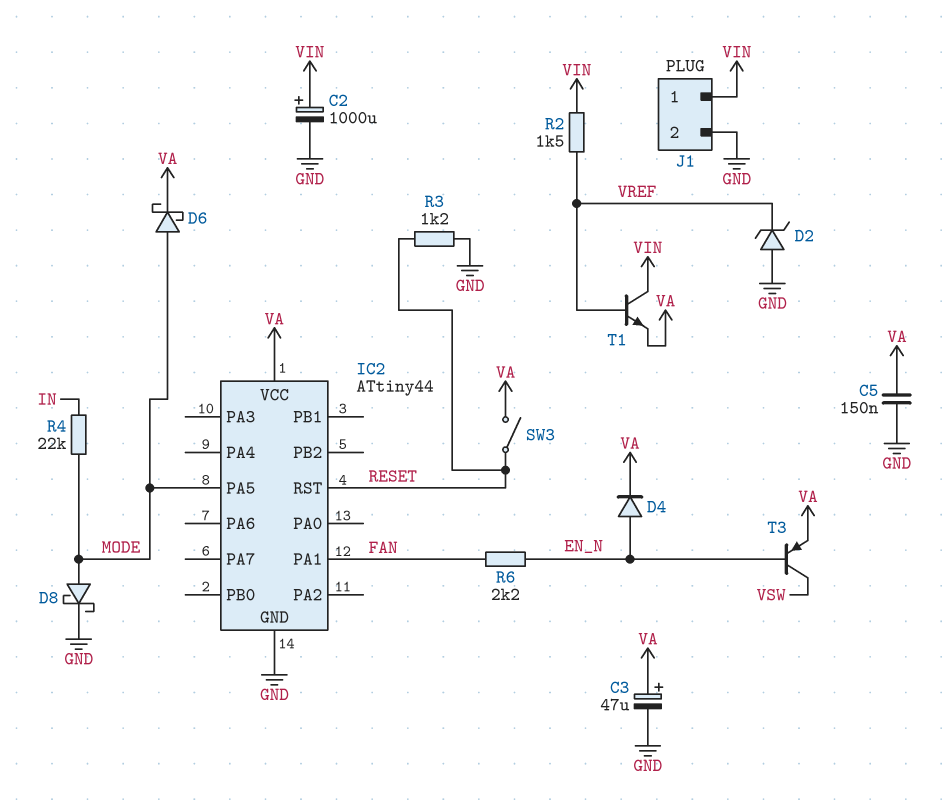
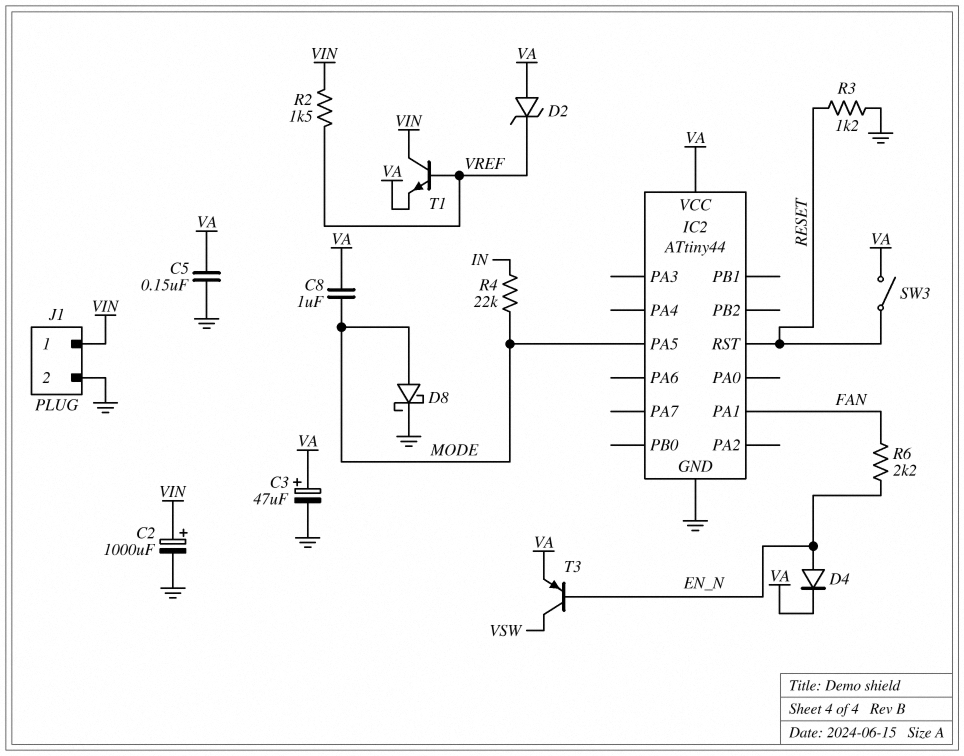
C8: none -> 1uF (MODE, VA)
D2: zener (A GND, K VREF) -> zener (A VA, K VREF)
D6: schottky (A MODE, K VA) -> none

